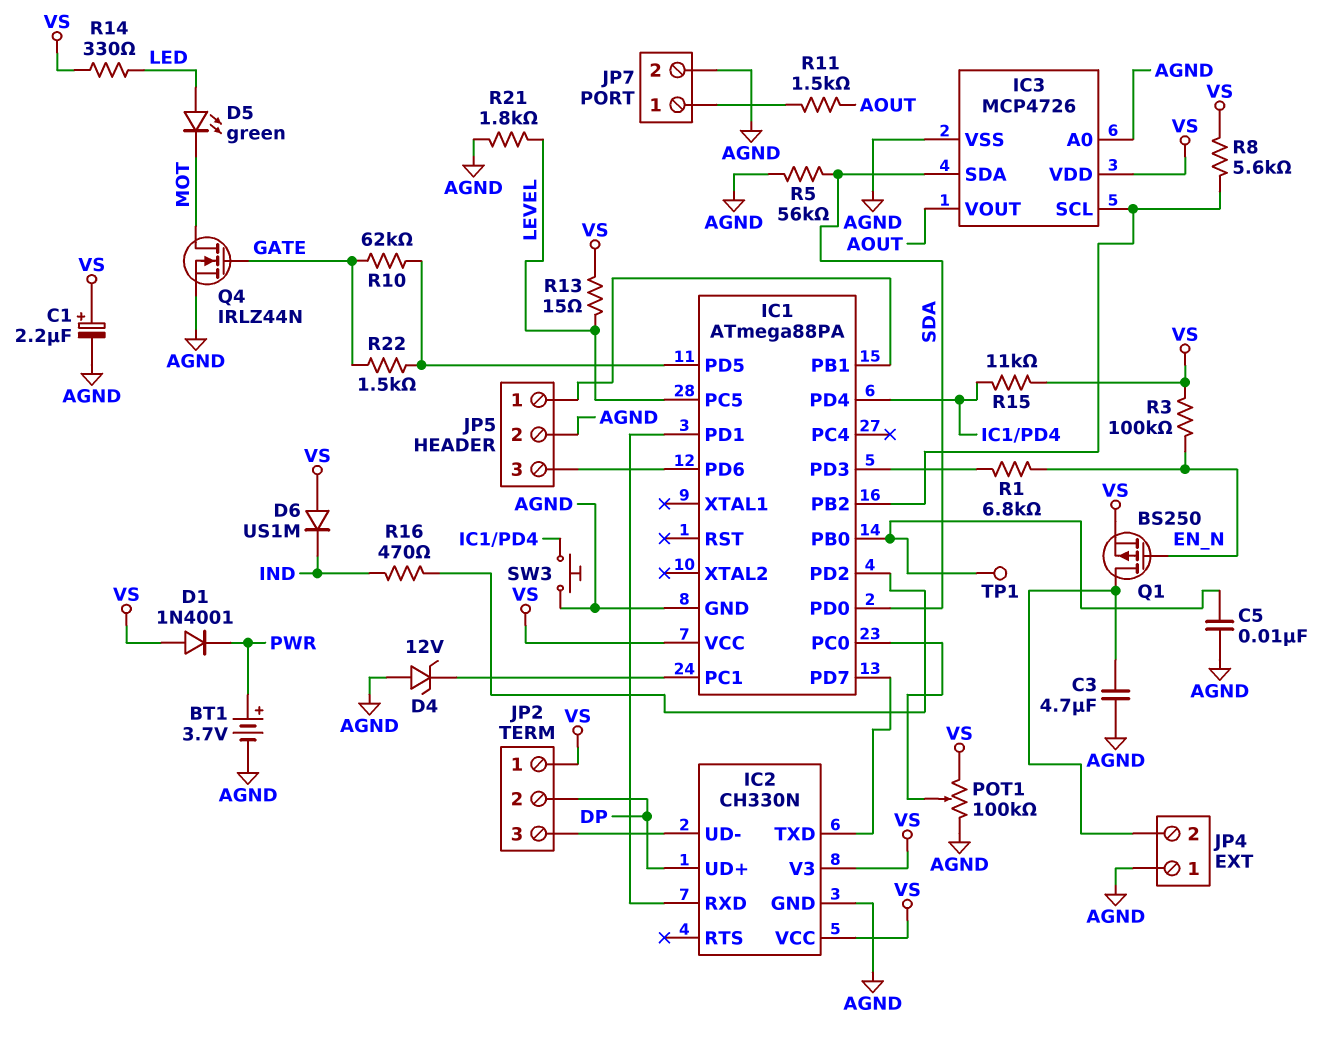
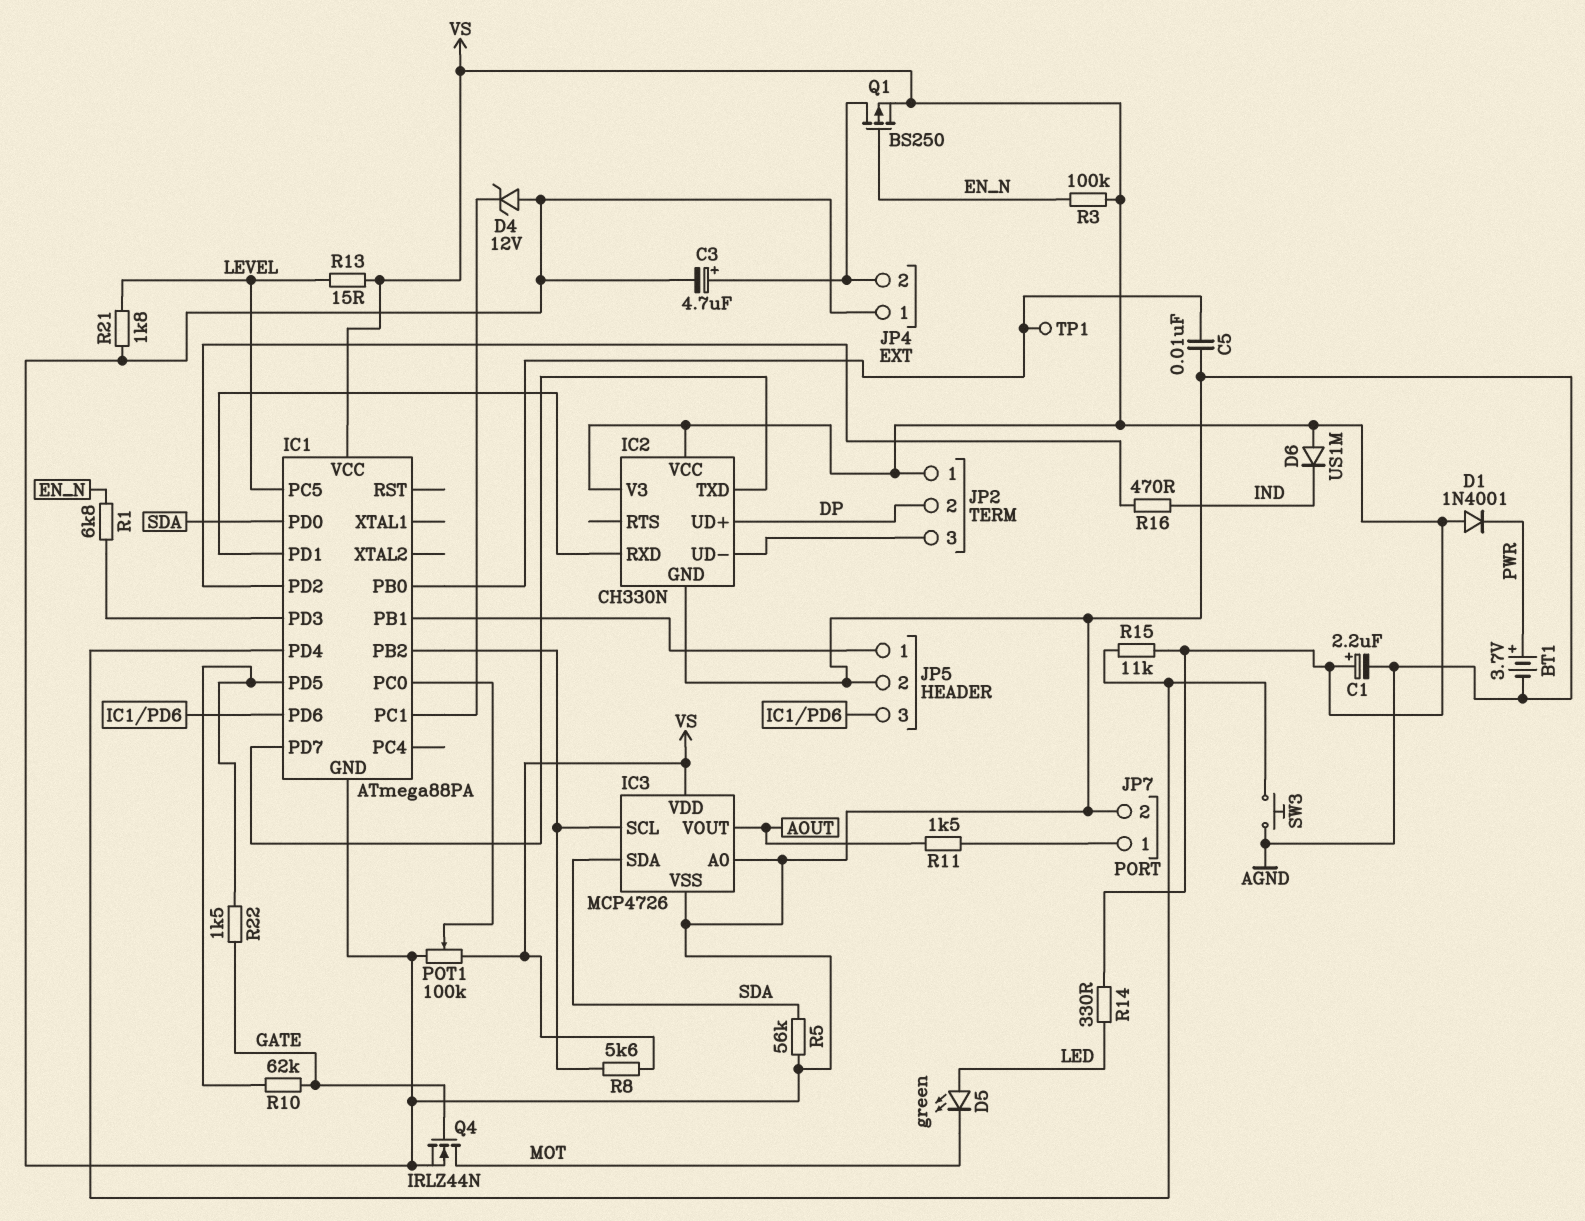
C3: 4.7uF (AGND, JP4/2) -> 4.7uF (plus JP4/2, minus AGND)

